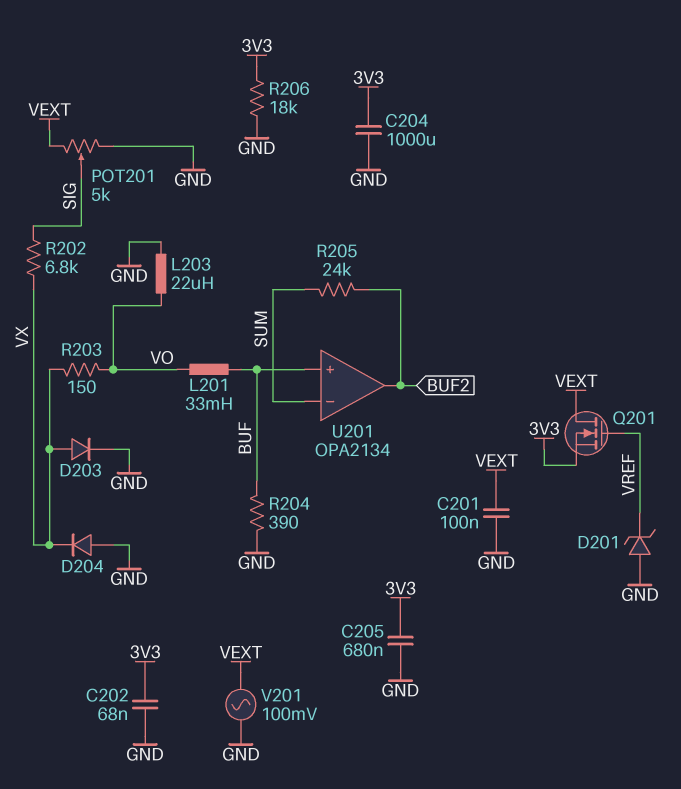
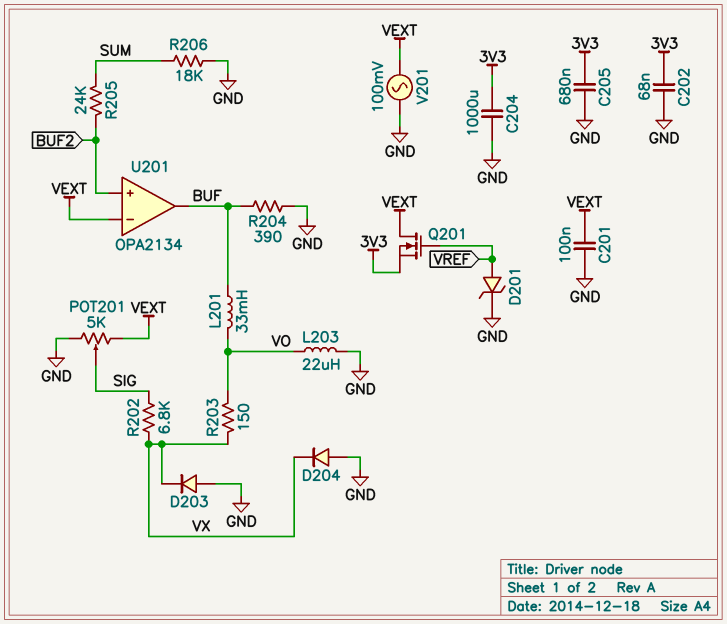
D201: zener (A GND, K VREF) -> zener (A VREF, K GND)
D203: diode (A VX, K GND) -> diode (A GND, K VX)
R206: 18k (3V3, GND) -> 18k (GND, SUM)
U201 pin in+: BUF -> BUF2
U201 pin in-: SUM -> VEXT
U201 pin out: BUF2 -> BUF

